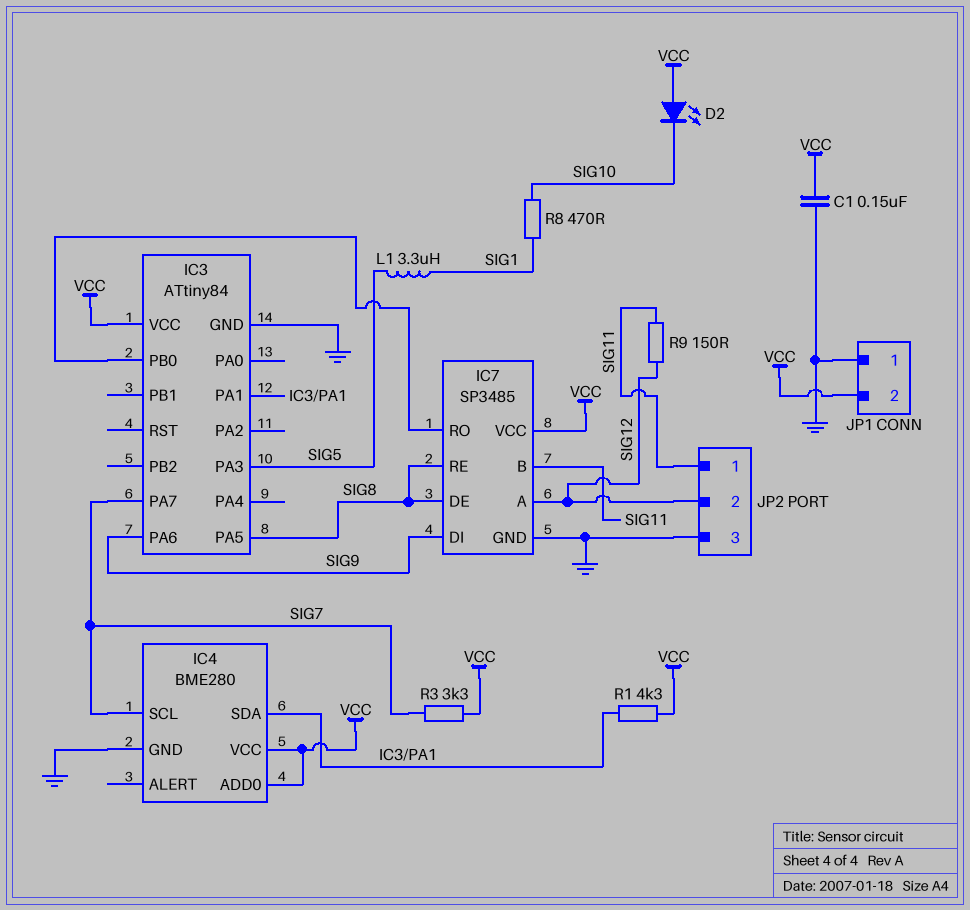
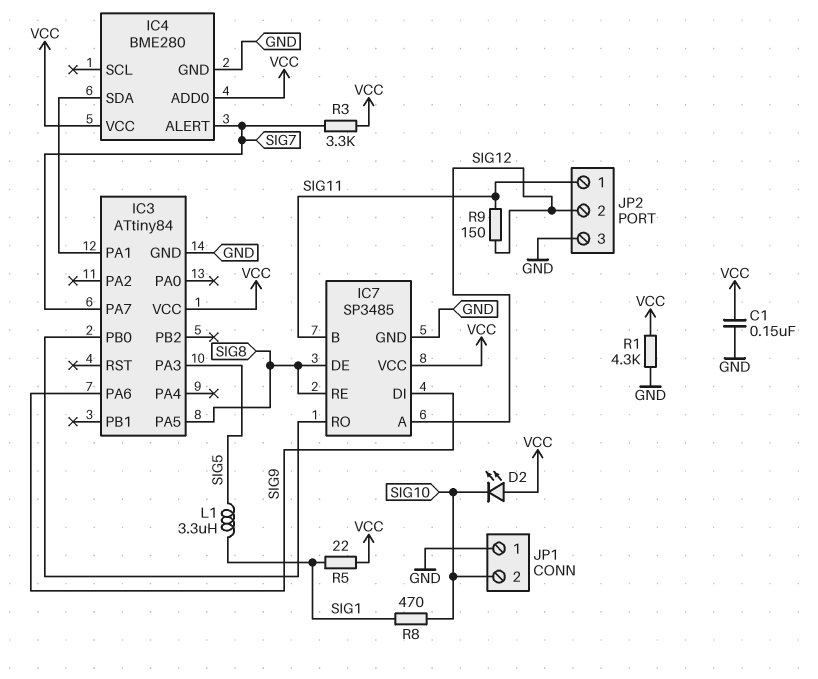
IC4 pin ALERT: none -> SIG7
IC4 pin SCL: SIG7 -> none
JP1 pin 2: VCC -> SIG10
R1: 4.3k (IC3/PA1, VCC) -> 4.3k (GND, VCC)
R5: none -> 22 (SIG1, VCC)

